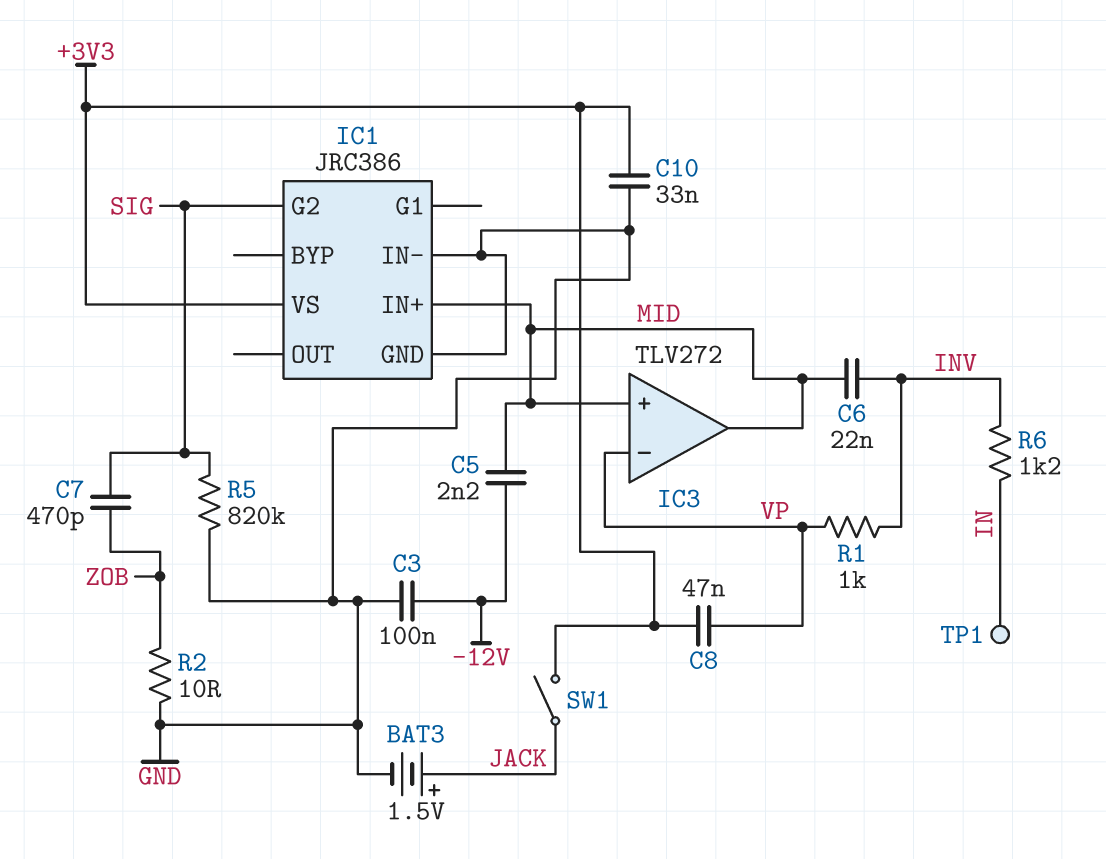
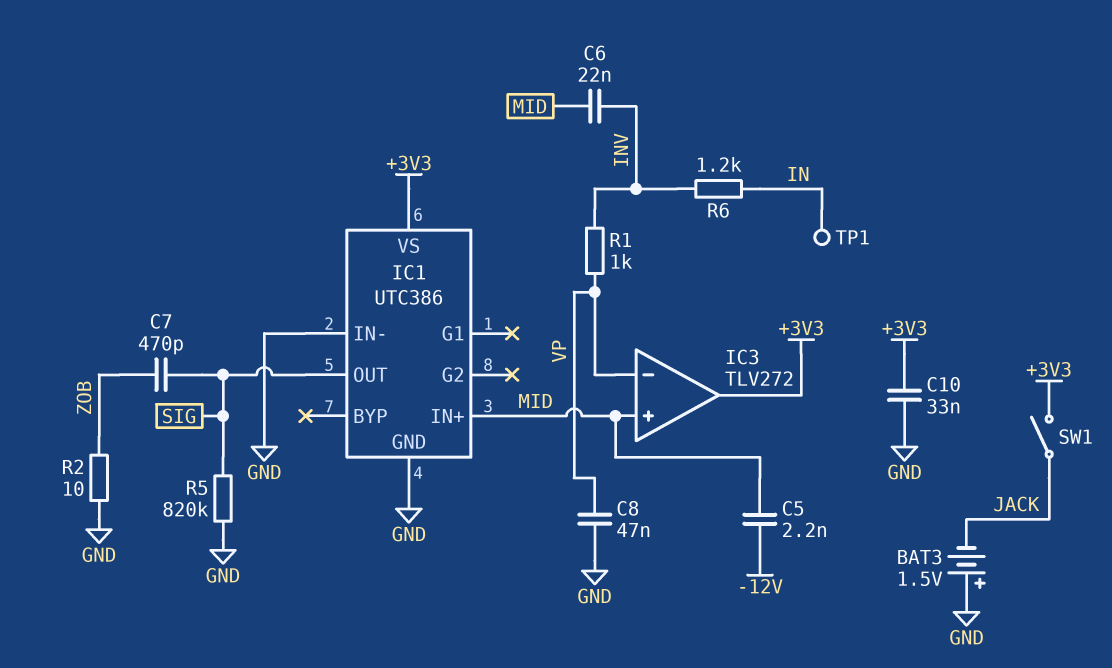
BAT3: 1.5V (plus JACK, minus GND) -> 1.5V (plus GND, minus JACK)
C3: 100nF (-12V, GND) -> none
C8: 47nF (+3V3, VP) -> 47nF (GND, VP)
IC1: JRC386 -> UTC386
IC1 pin G2: SIG -> none
IC1 pin OUT: none -> SIG
IC3 pin out: MID -> +3V3

